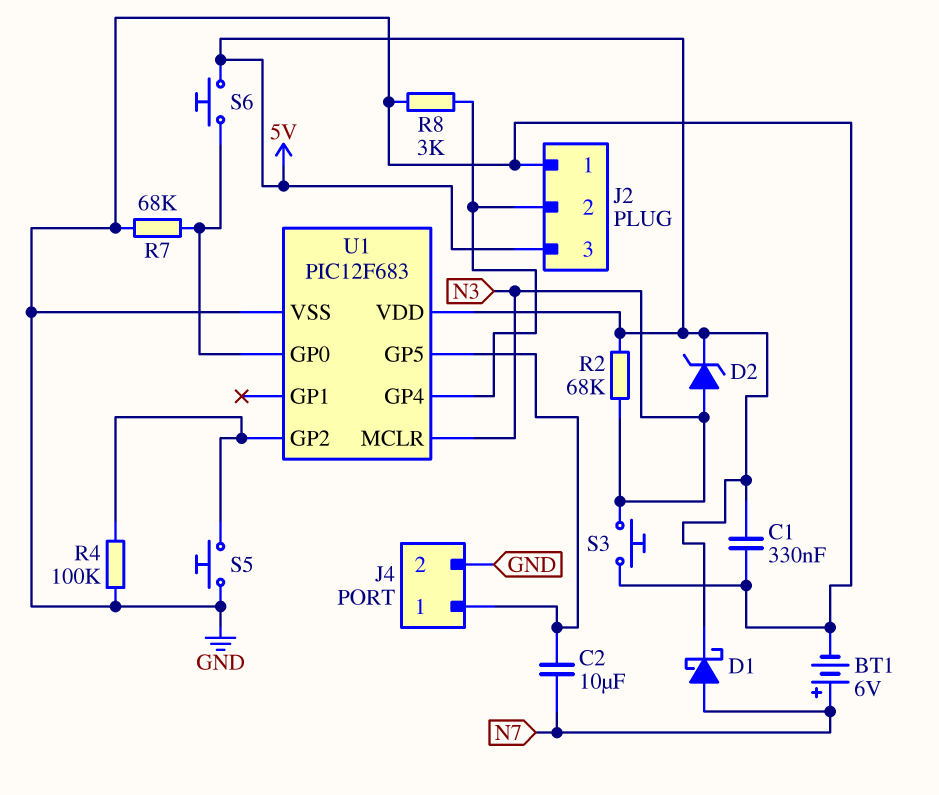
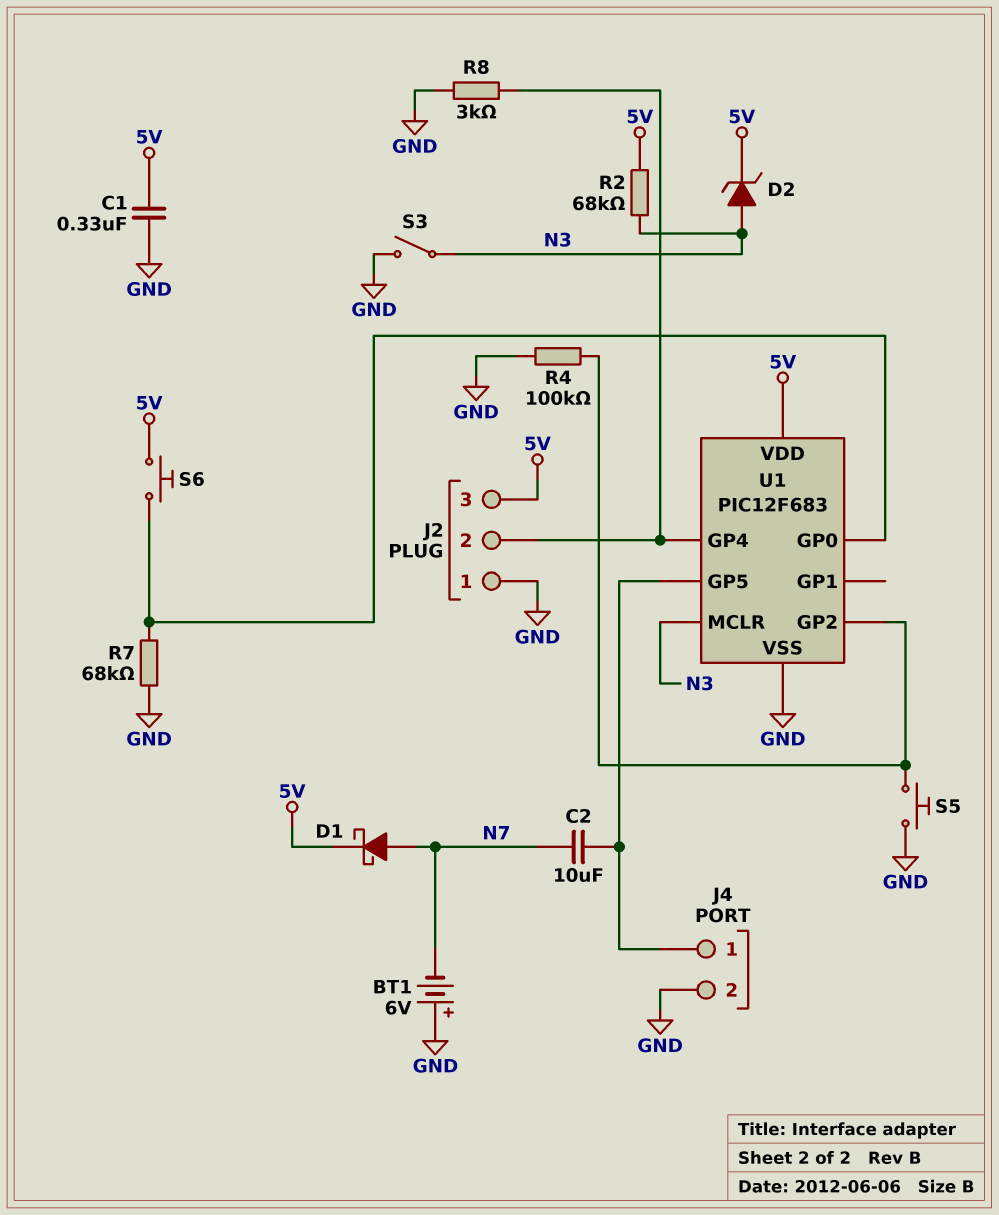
BT1: 6V (plus N7, minus GND) -> 6V (plus GND, minus N7)
S3: button (GND, N3) -> switch (GND, N3)

